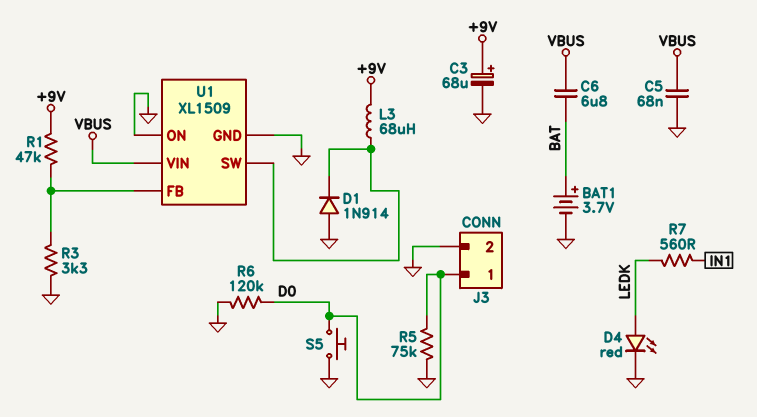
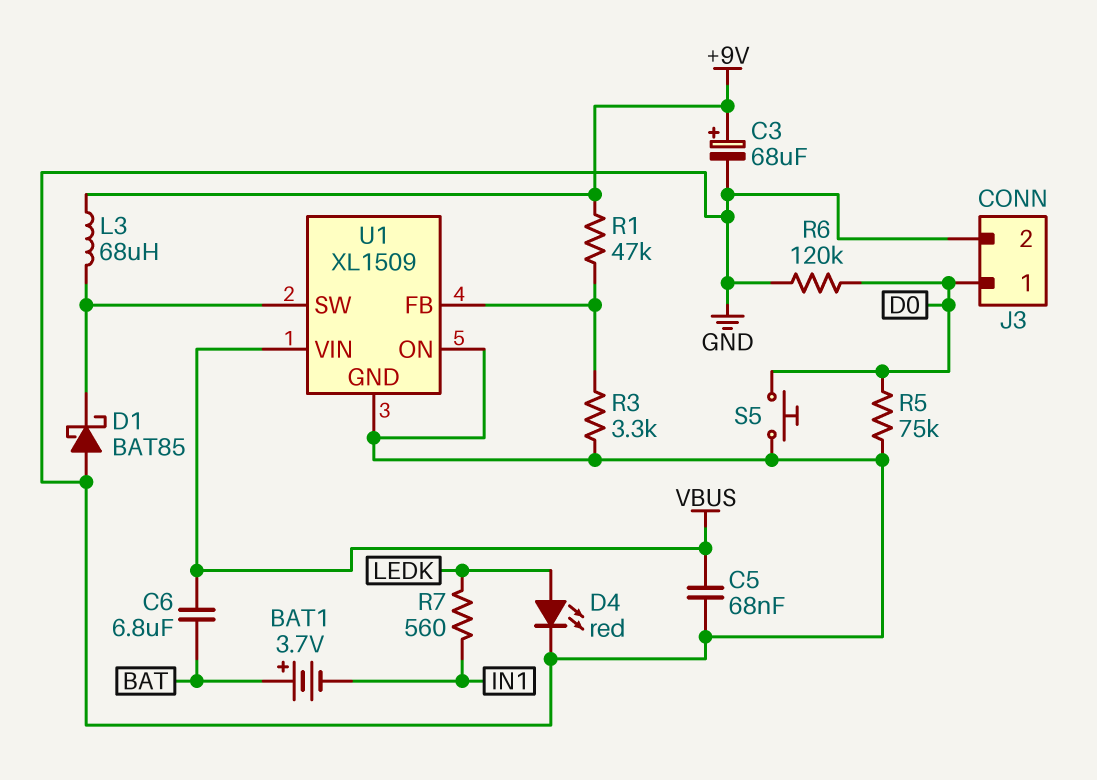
BAT1: 3.7V (plus BAT, minus GND) -> 3.7V (plus BAT, minus IN1)
D1: diode 1N914 (A GND, K U1/SW) -> schottky BAT85 (A GND, K U1/SW)

